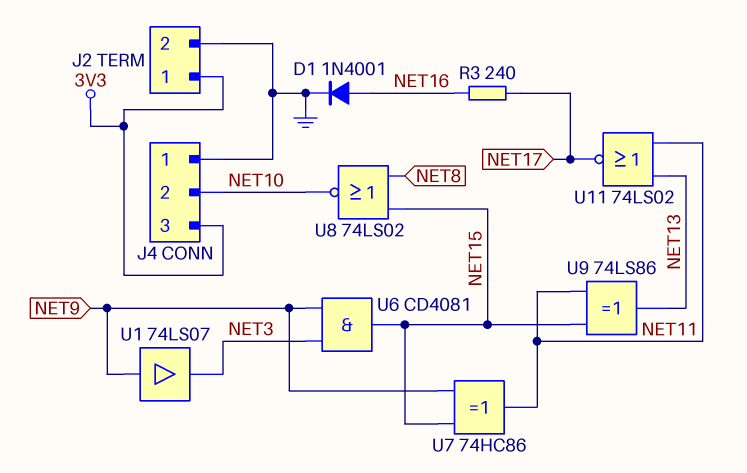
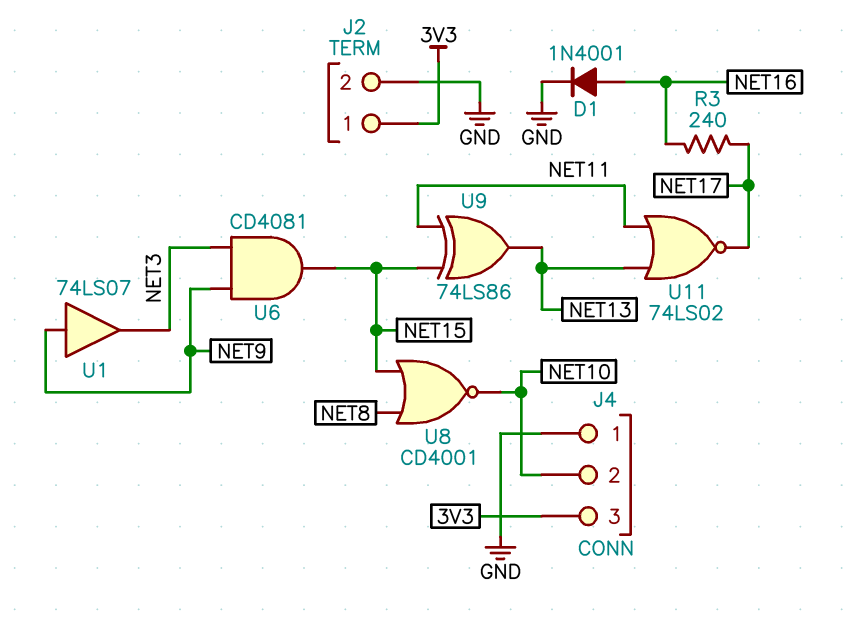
U7: XOR 74HC86 (in NET9, in NET15, out NET11) -> none
U8: NOR 74LS02 (in NET8, in NET15, out NET10) -> NOR CD4001 (in NET8, in NET15, out NET10)

